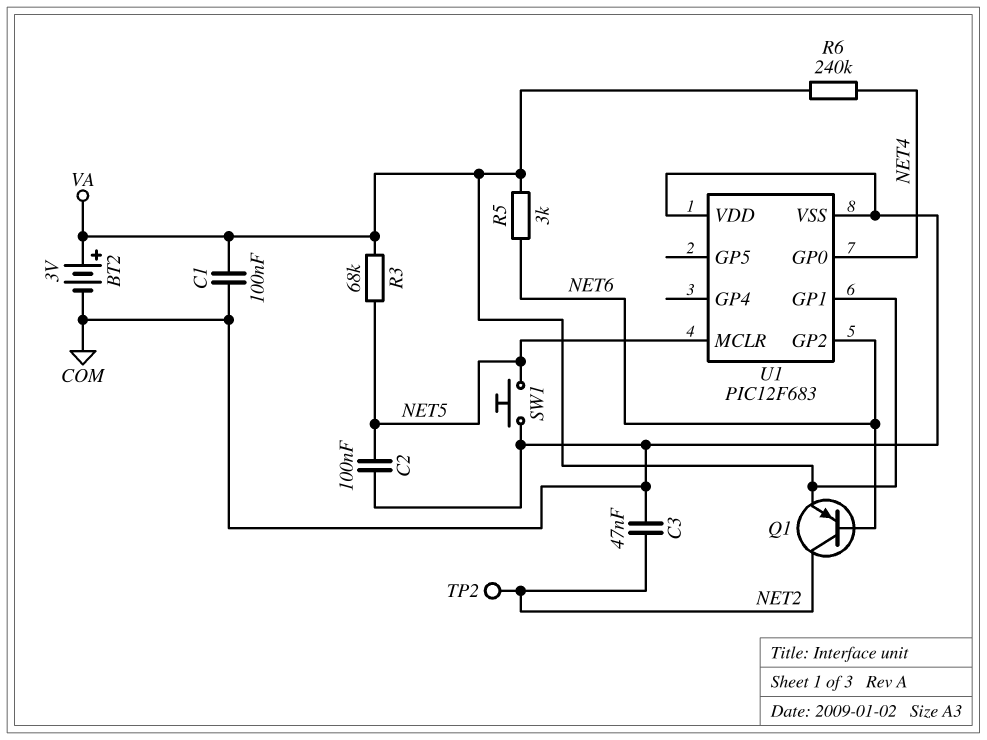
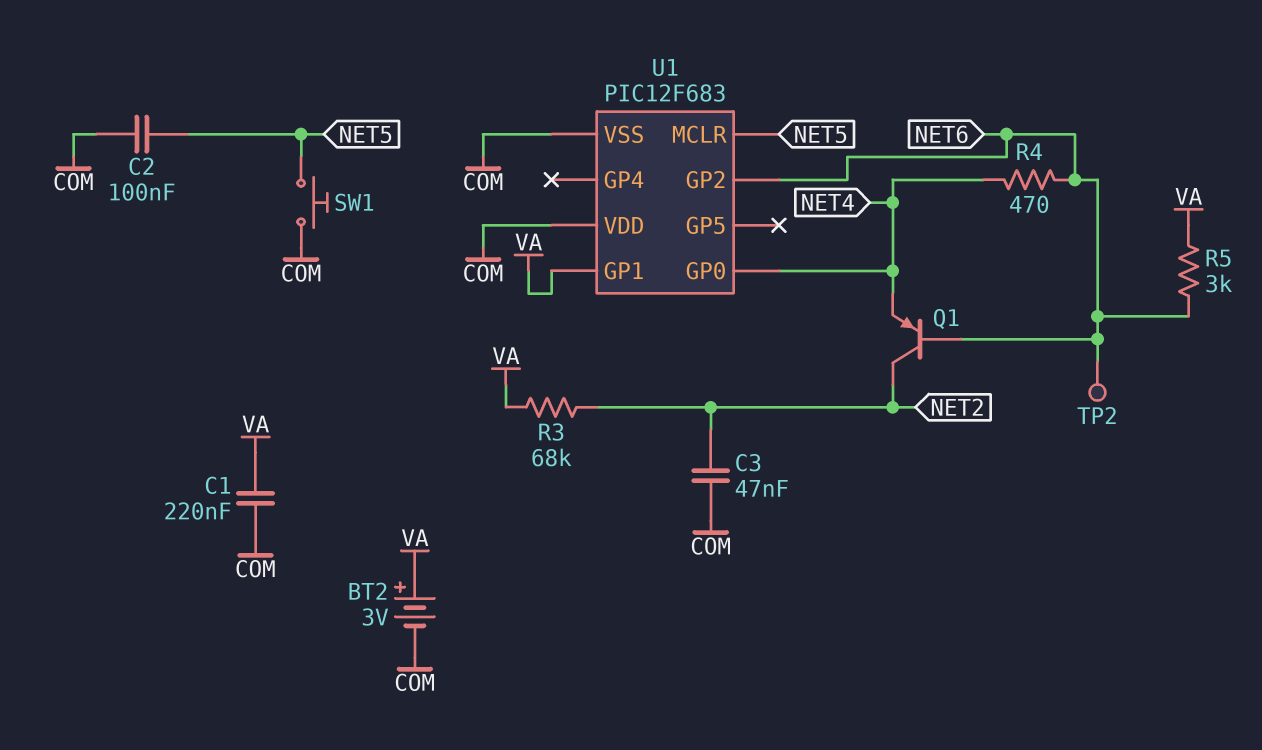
C1: 100nF (COM, VA) -> 220nF (COM, VA)
Q1: PNP (B NET6, C NET2, E VA) -> PNP (B NET6, C NET2, E NET4)
R3: 68k (NET5, VA) -> 68k (NET2, VA)
R4: none -> 470 (NET4, NET6)
R6: 240k (NET4, VA) -> none
TP2: test point (NET2) -> test point (NET6)

